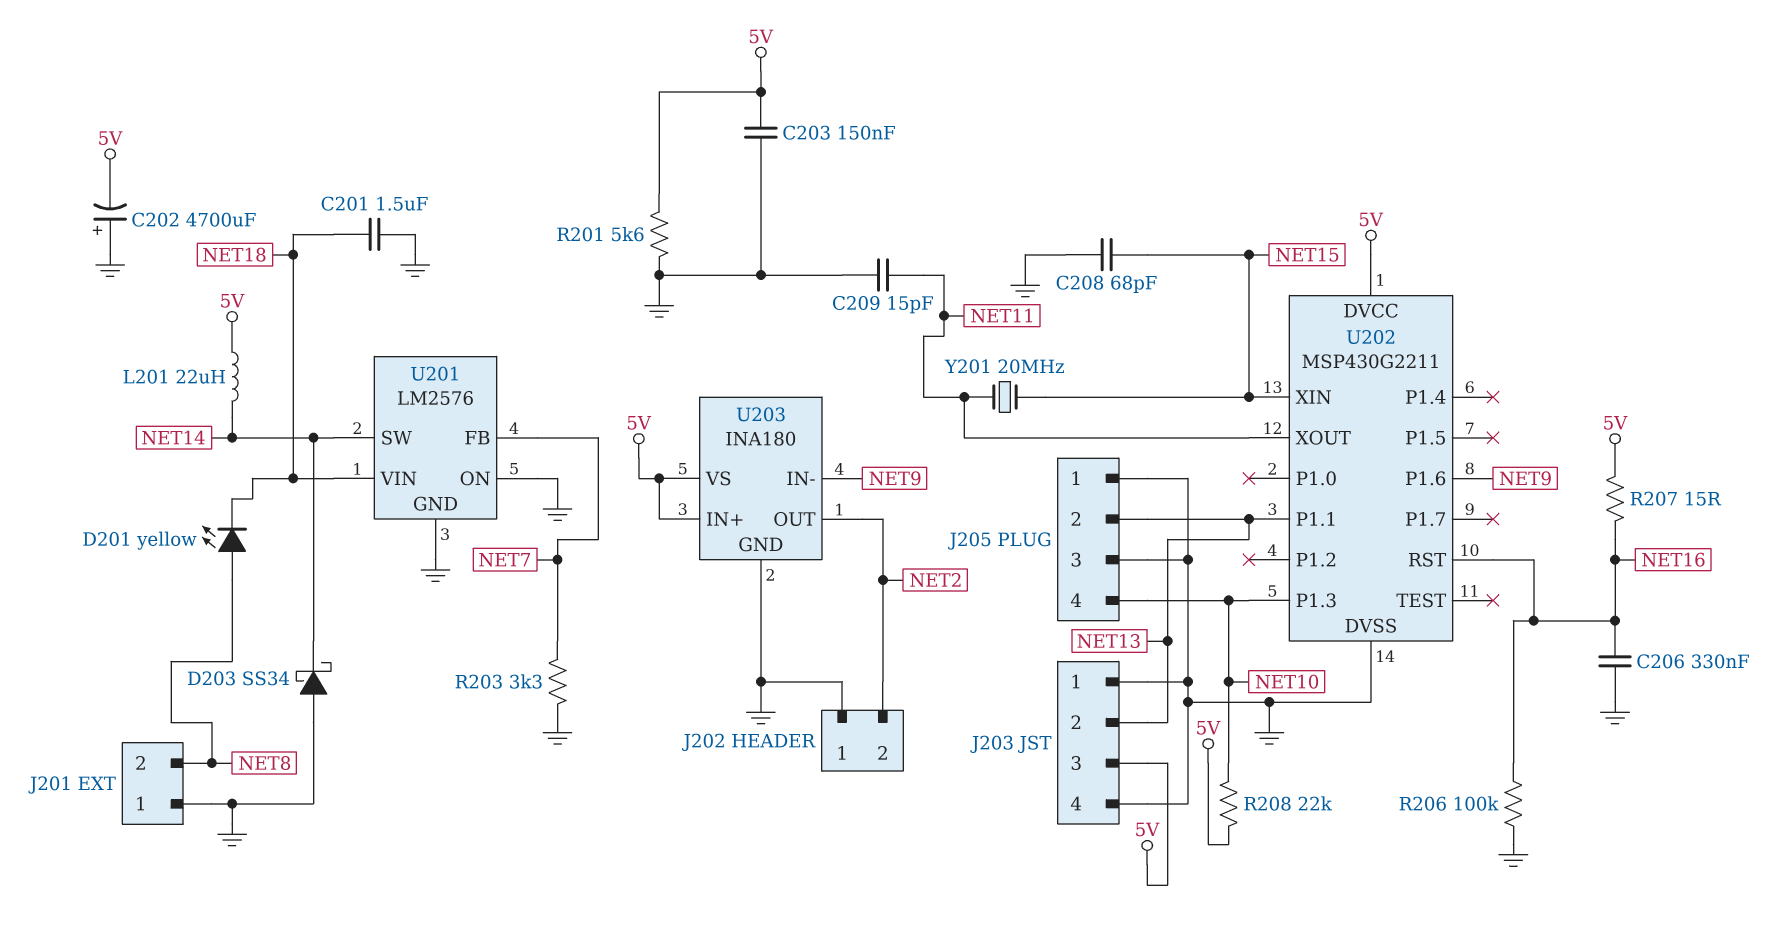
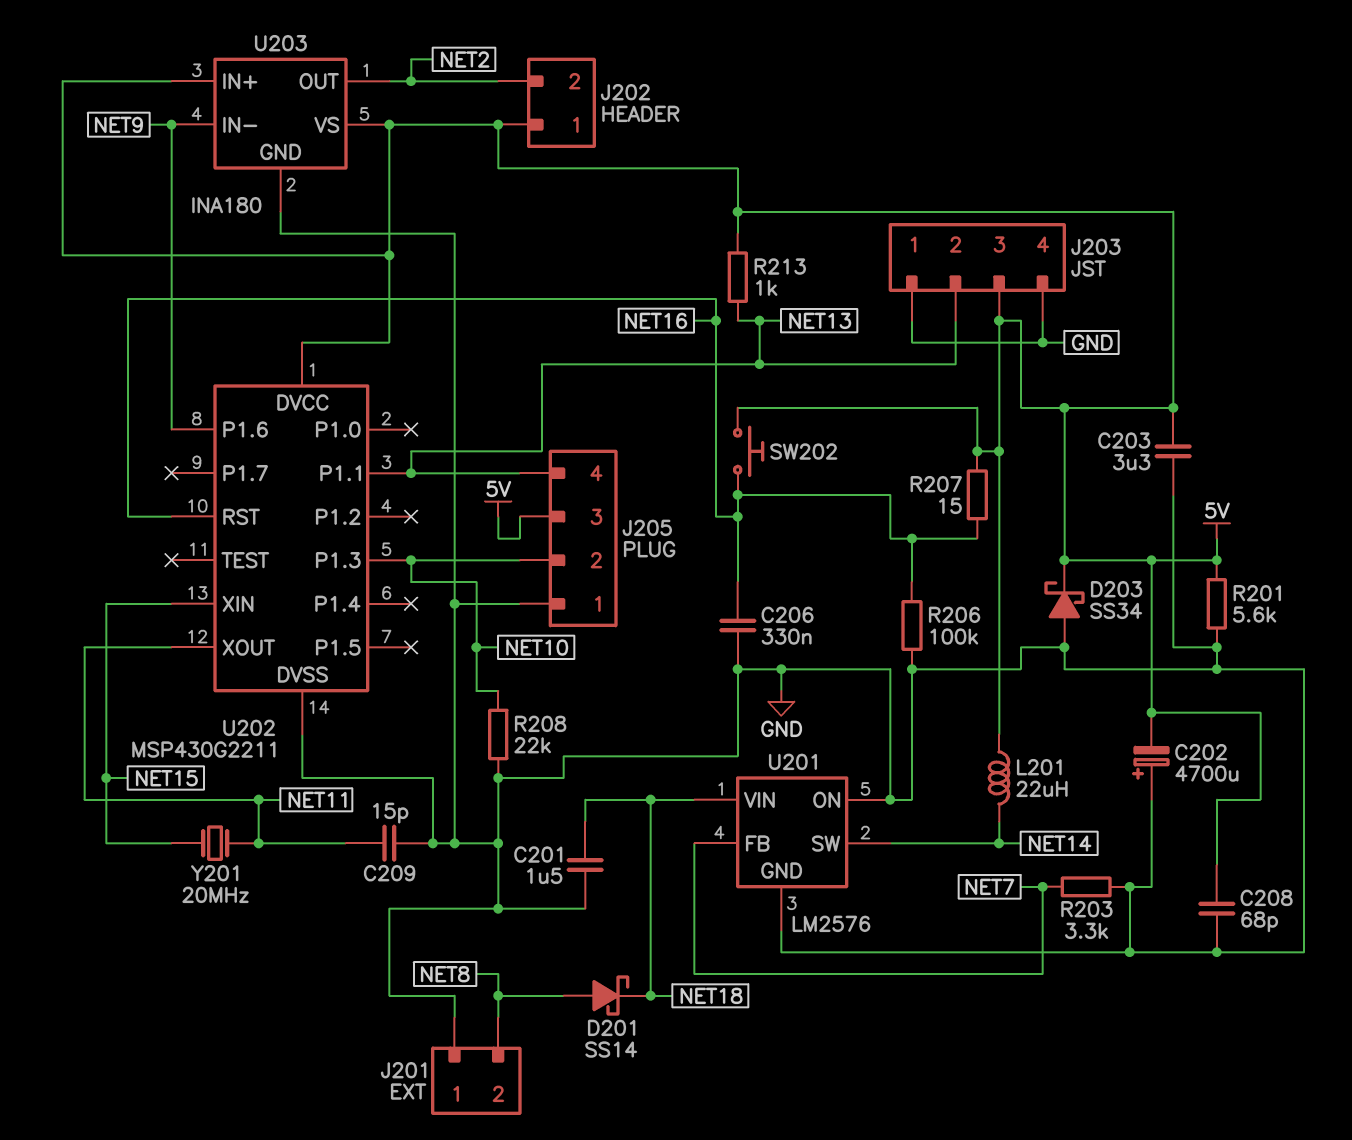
C203: 150nF (5V, GND) -> 3.3uF (5V, GND)
C208: 68pF (GND, NET15) -> 68pF (5V, GND)
D201: LED yellow (A NET8, K NET18) -> schottky SS14 (A NET8, K NET18)
D203: schottky SS34 (A GND, K NET14) -> schottky SS34 (A GND, K 5V)
J202 pin 1: GND -> 5V
J205 pin 2: NET13 -> NET10
J205 pin 3: GND -> 5V
J205 pin 4: NET10 -> NET13
R208: 22k (5V, NET10) -> 22k (GND, NET10)
R213: none -> 1k (5V, NET13)
SW202: none -> button (5V, NET16)

